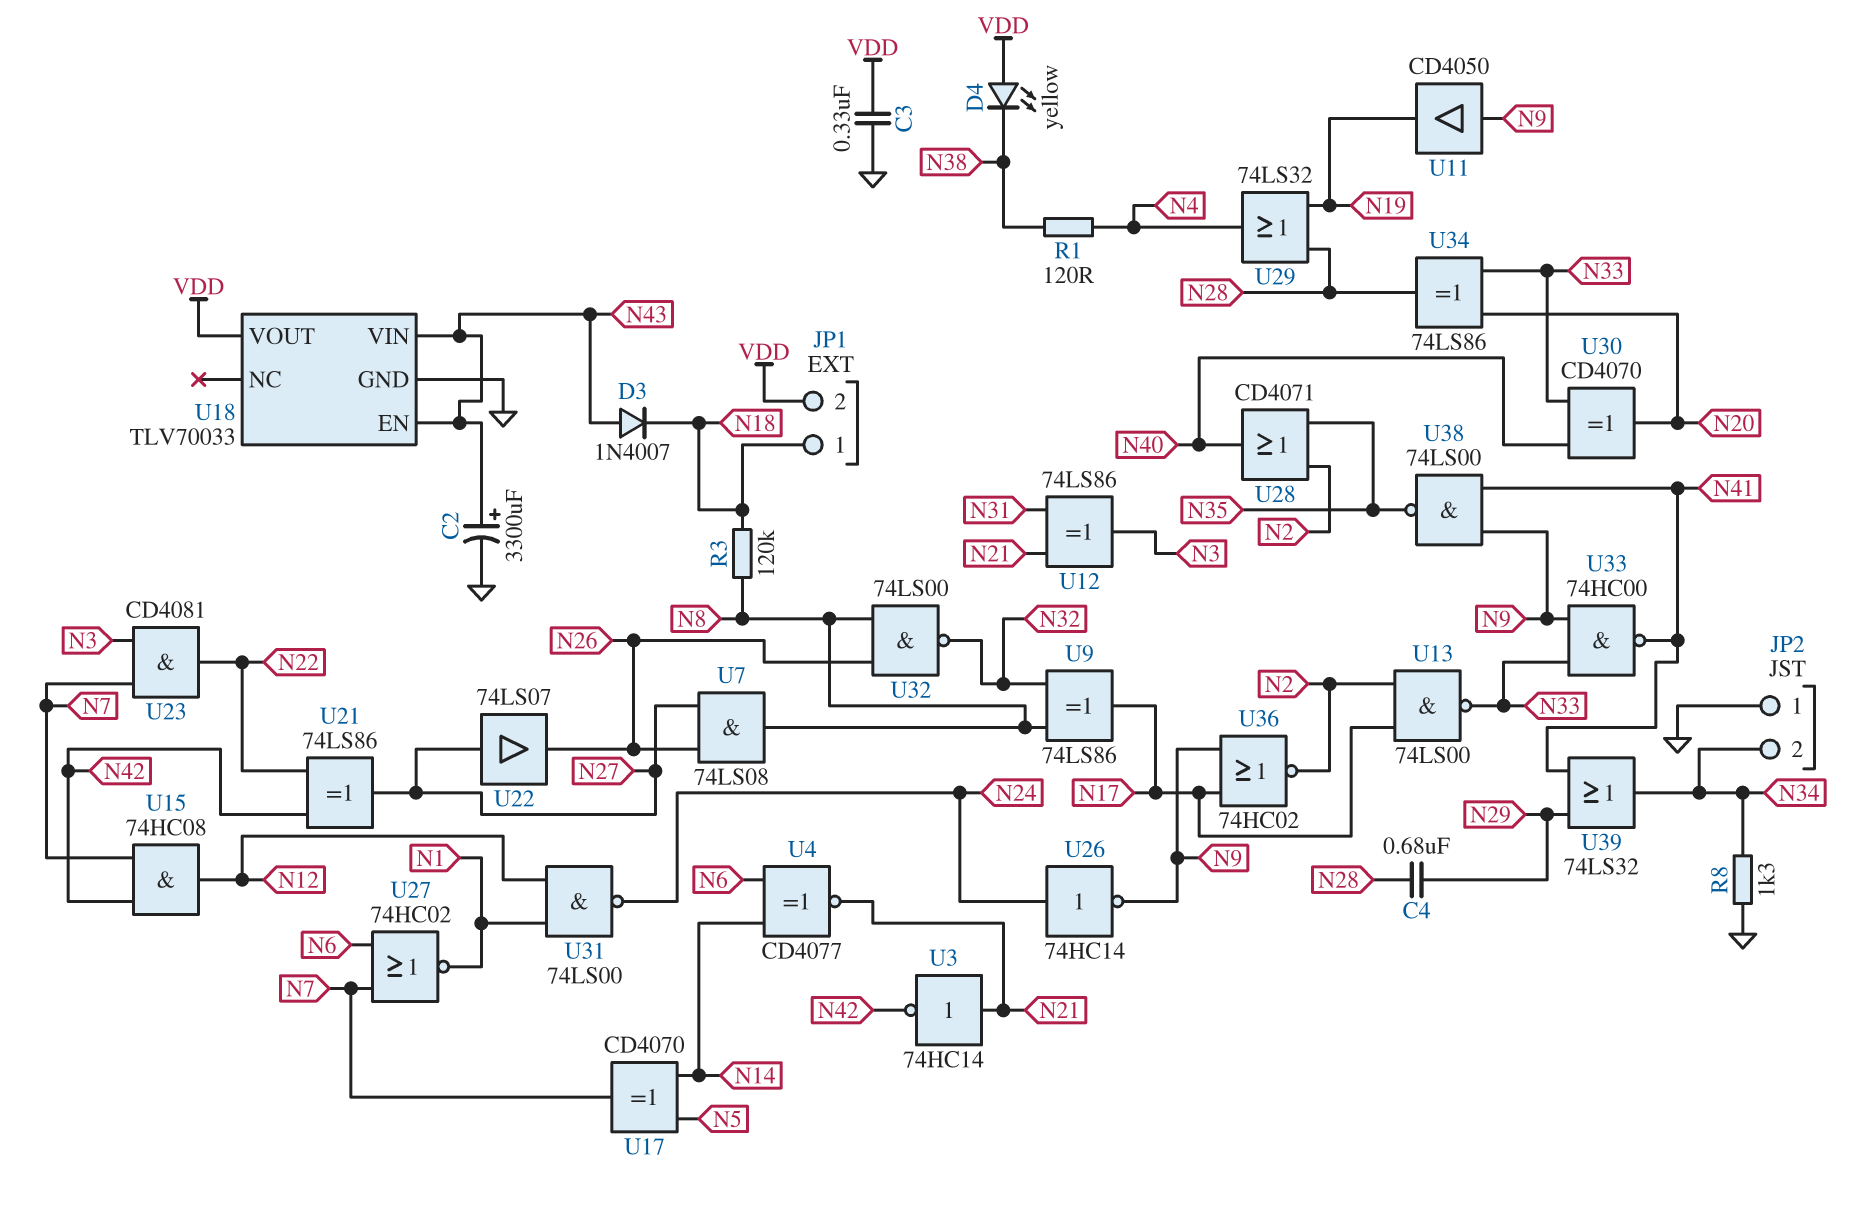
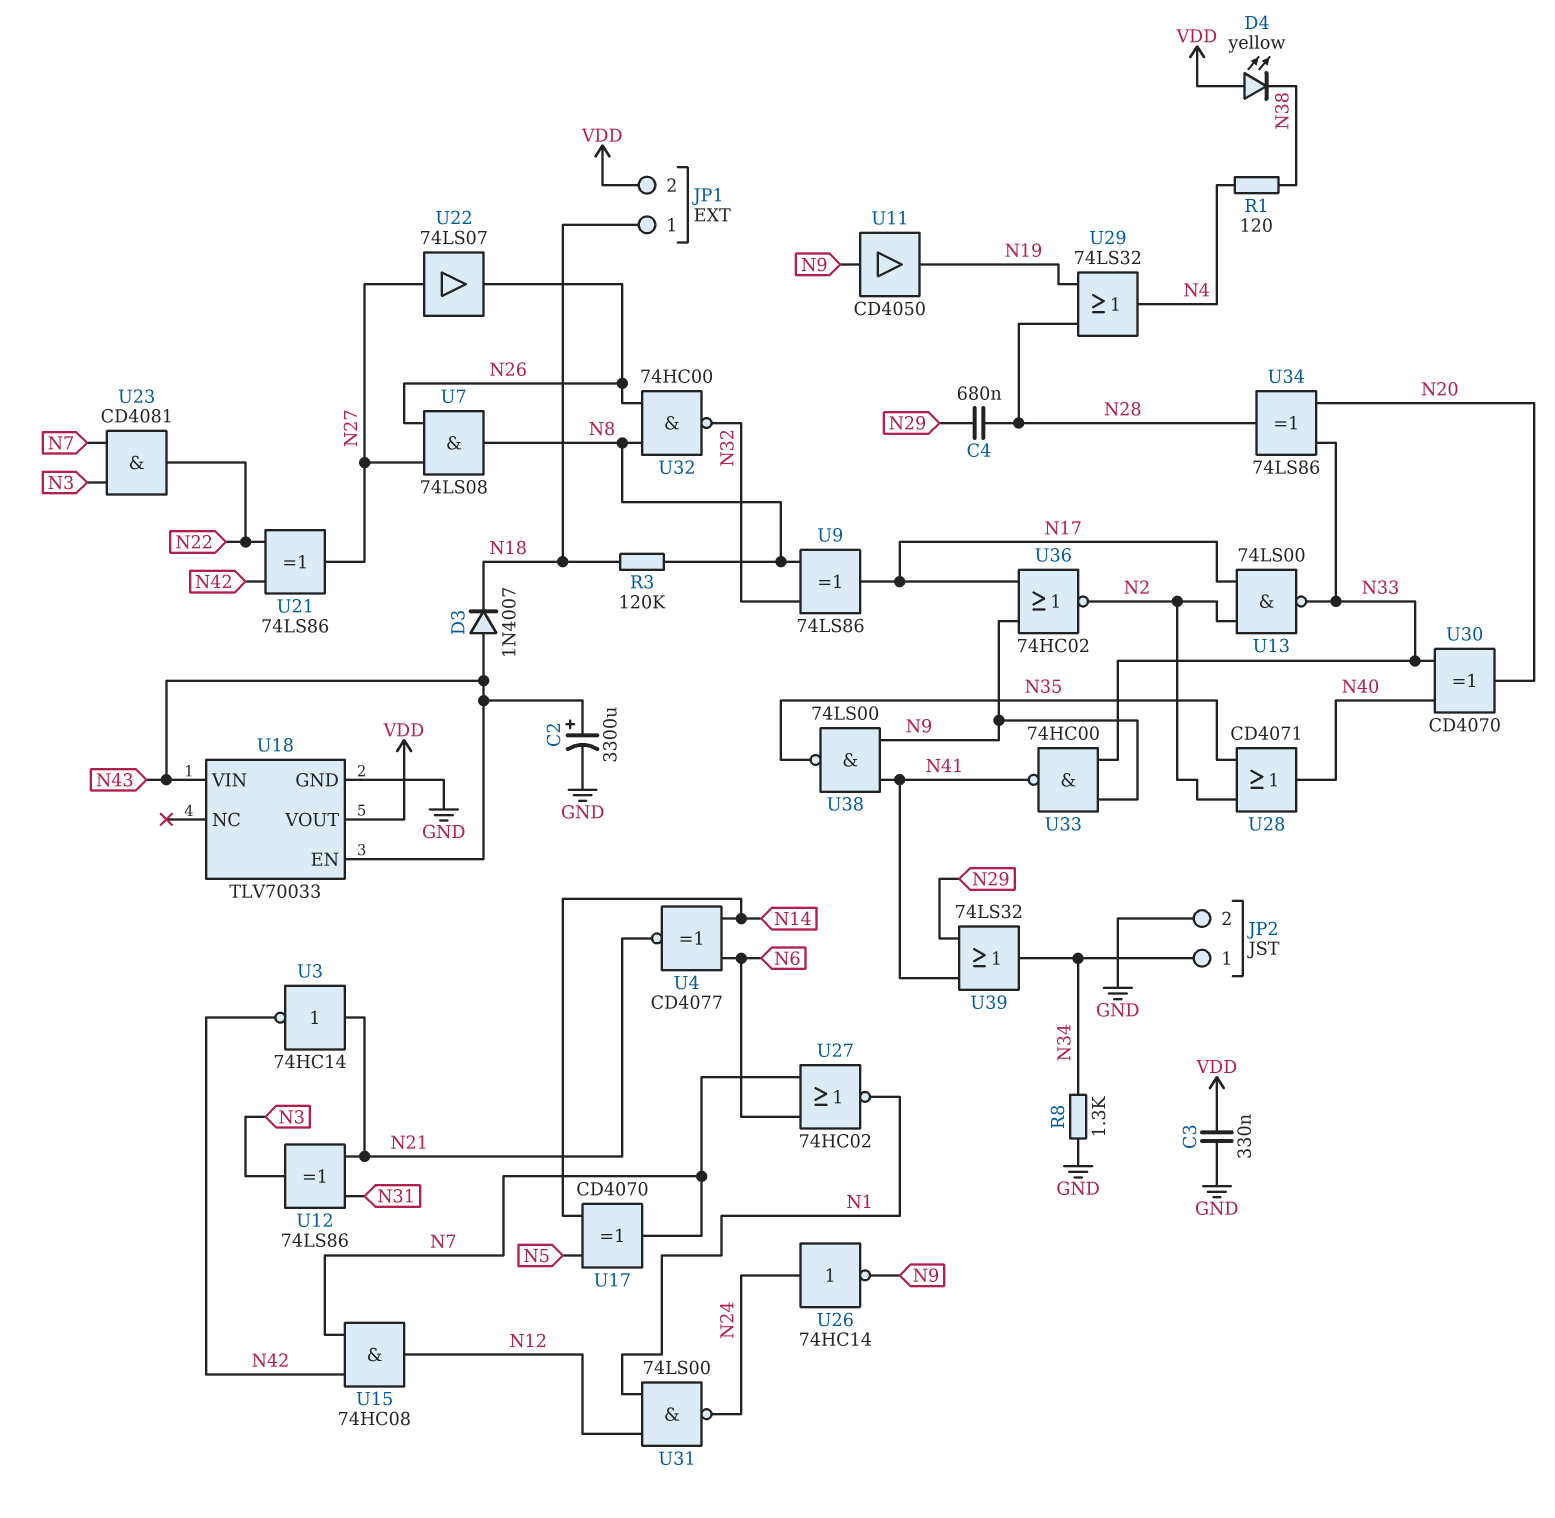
JP2 pin 1: GND -> N34
JP2 pin 2: N34 -> GND
U32: NAND 74LS00 (in N8, in N26, out N32) -> NAND 74HC00 (in N8, in N26, out N32)

